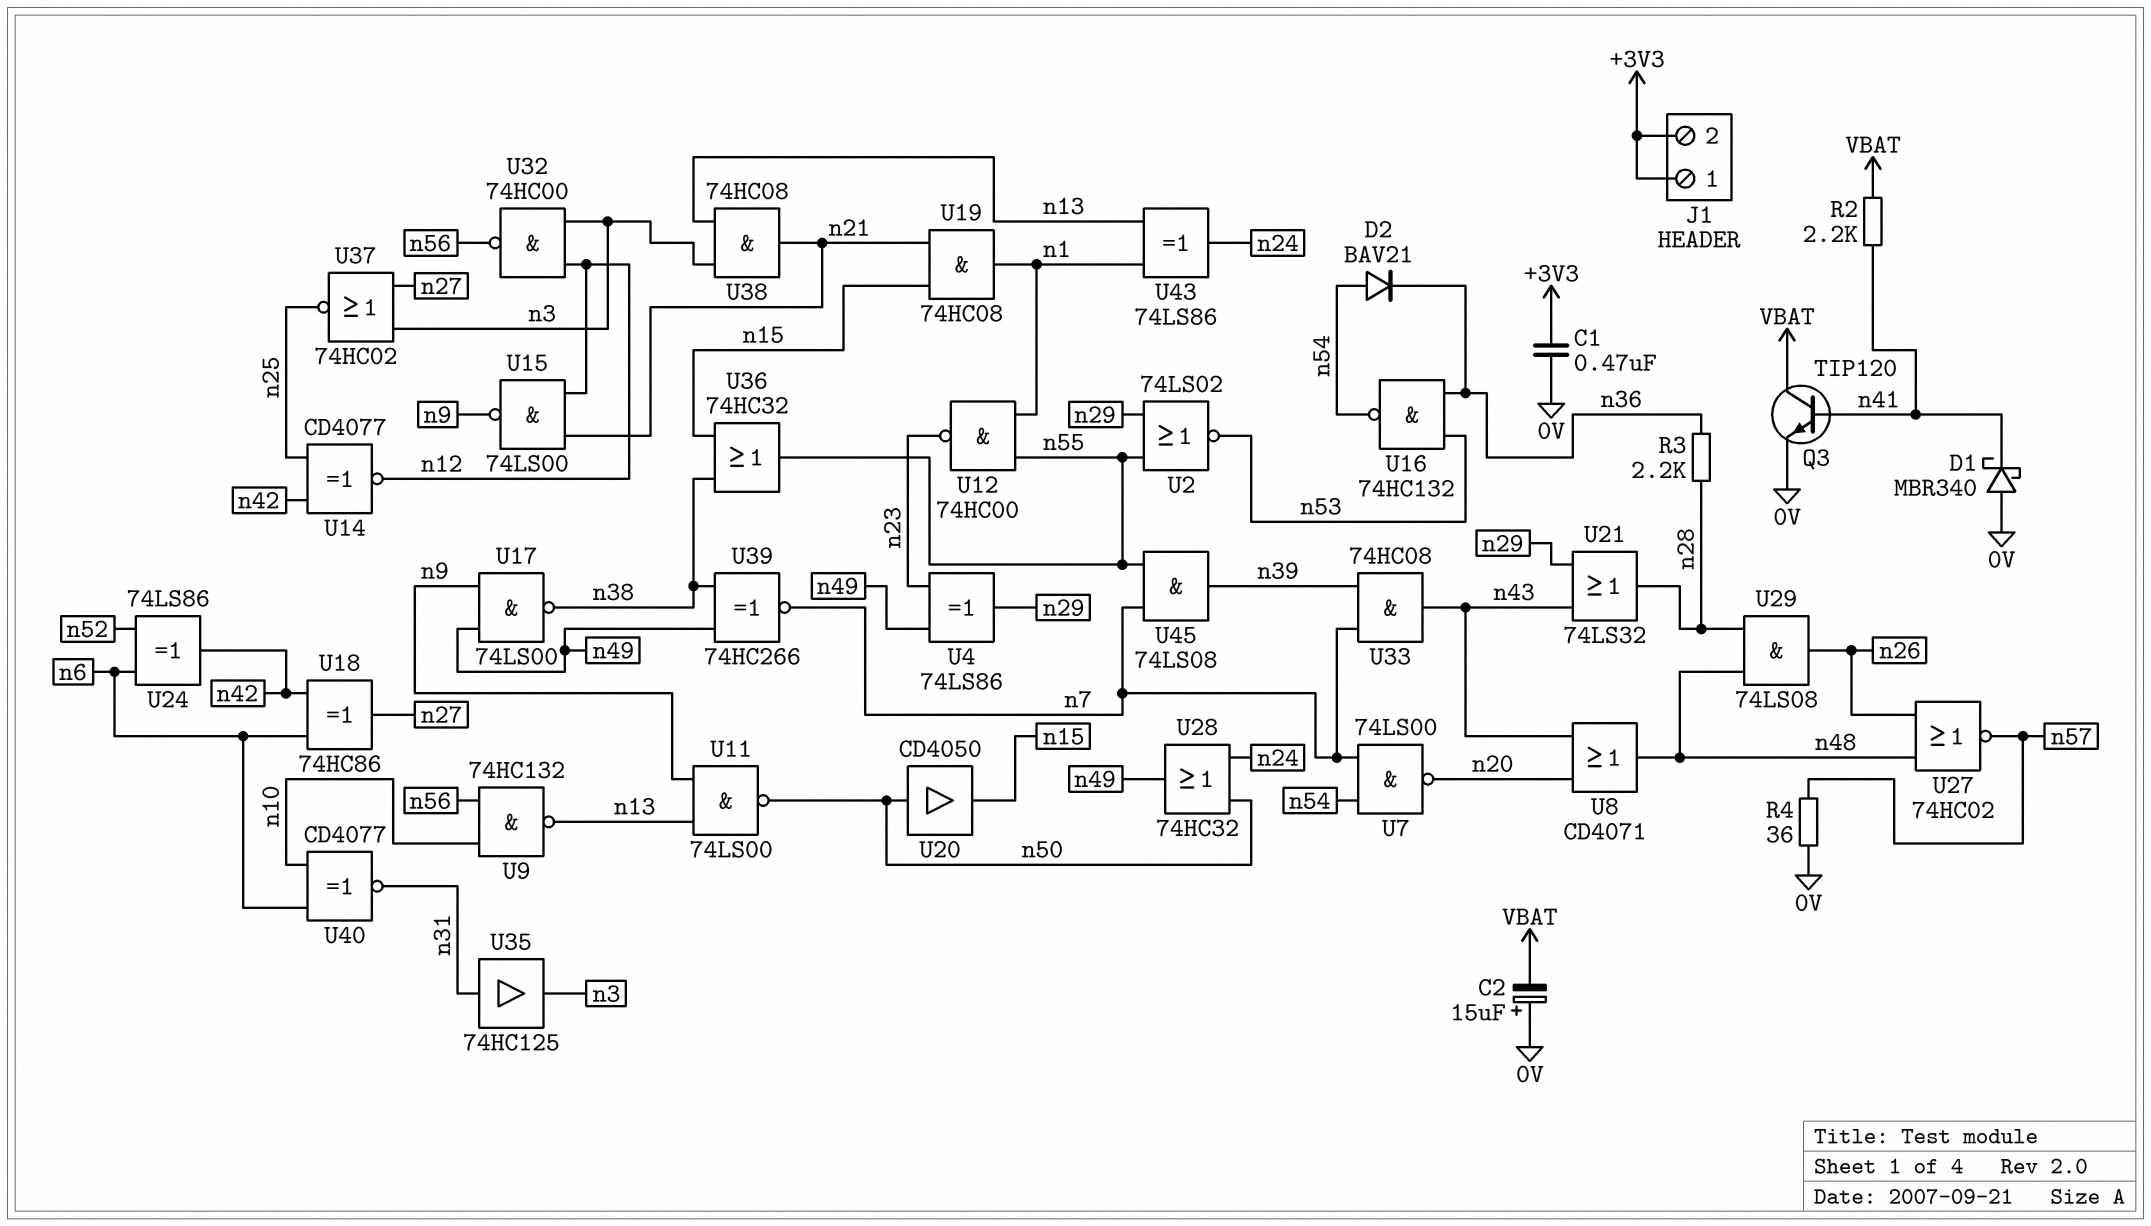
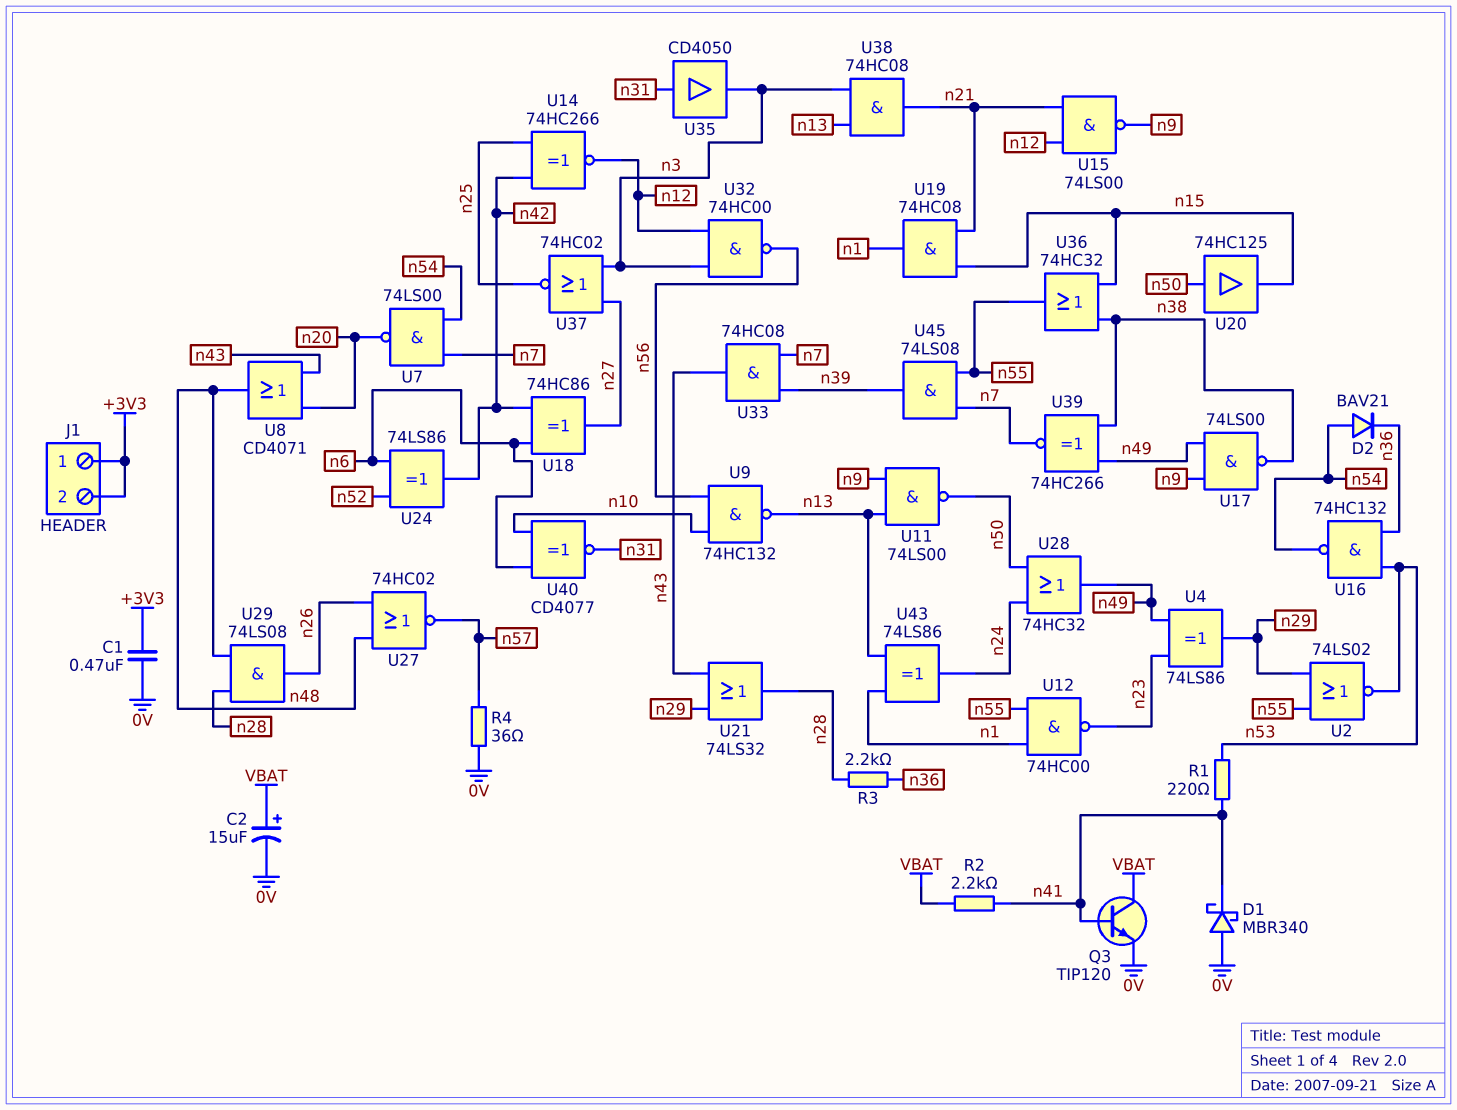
C2: 15uF (plus 0V, minus VBAT) -> 15uF (plus VBAT, minus 0V)
R1: none -> 220 (n41, n53)
U14: XNOR CD4077 (in n25, in n42, out n12) -> XNOR 74HC266 (in n25, in n42, out n12)
U20: buffer CD4050 (in n50, out n15) -> buffer 74HC125 (in n50, out n15)
U35: buffer 74HC125 (in n31, out n3) -> buffer CD4050 (in n31, out n3)

